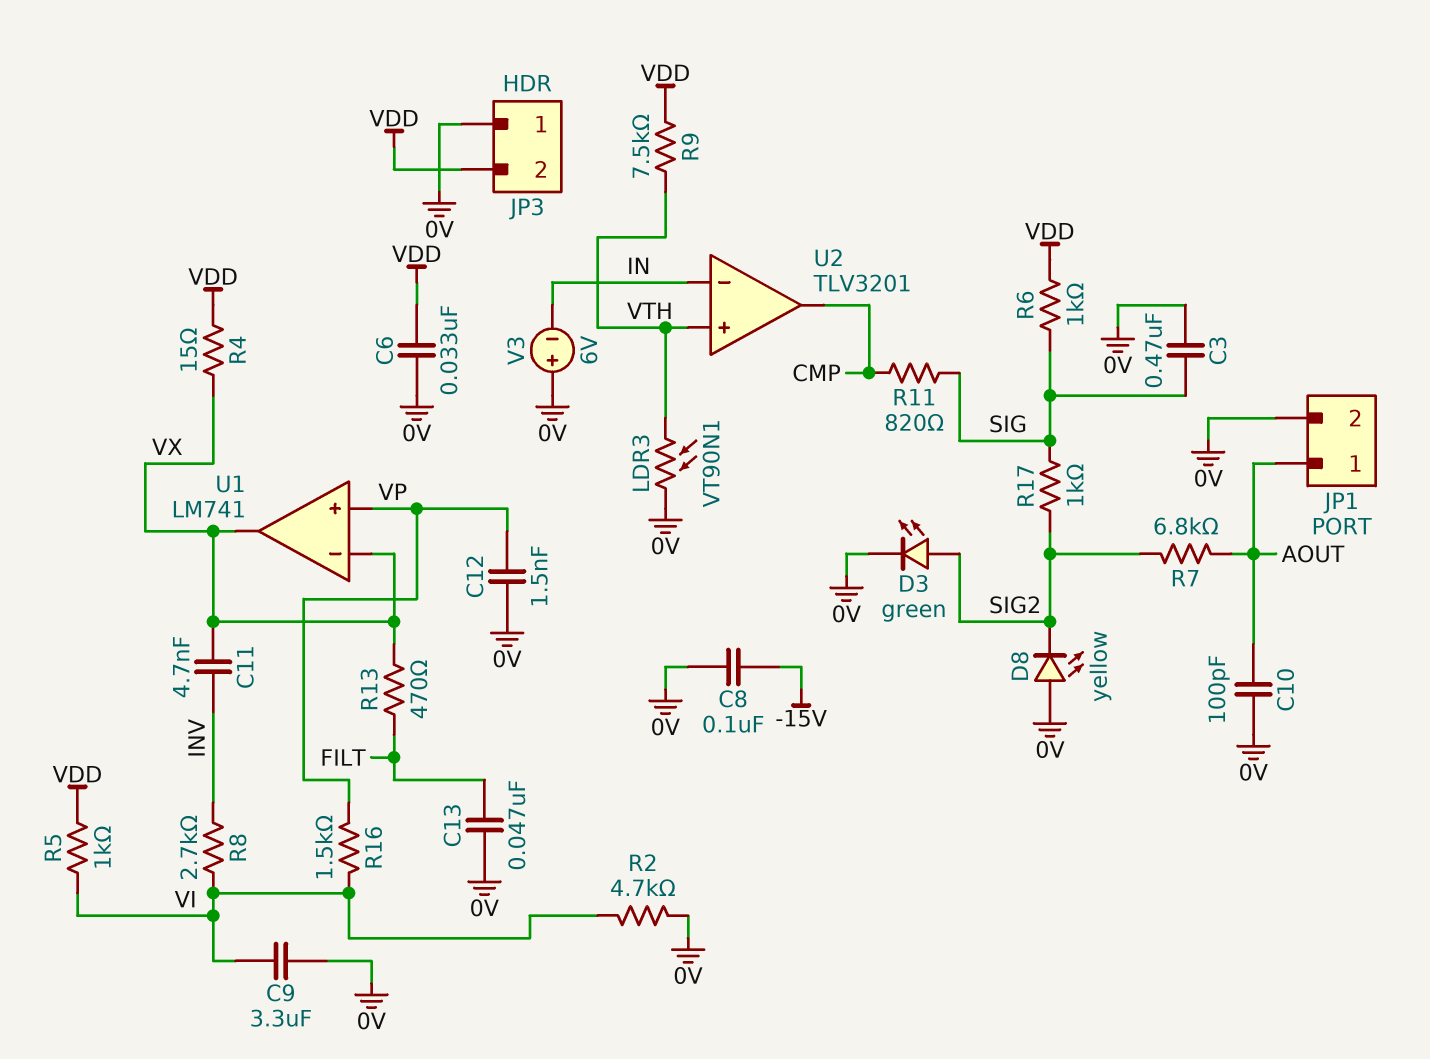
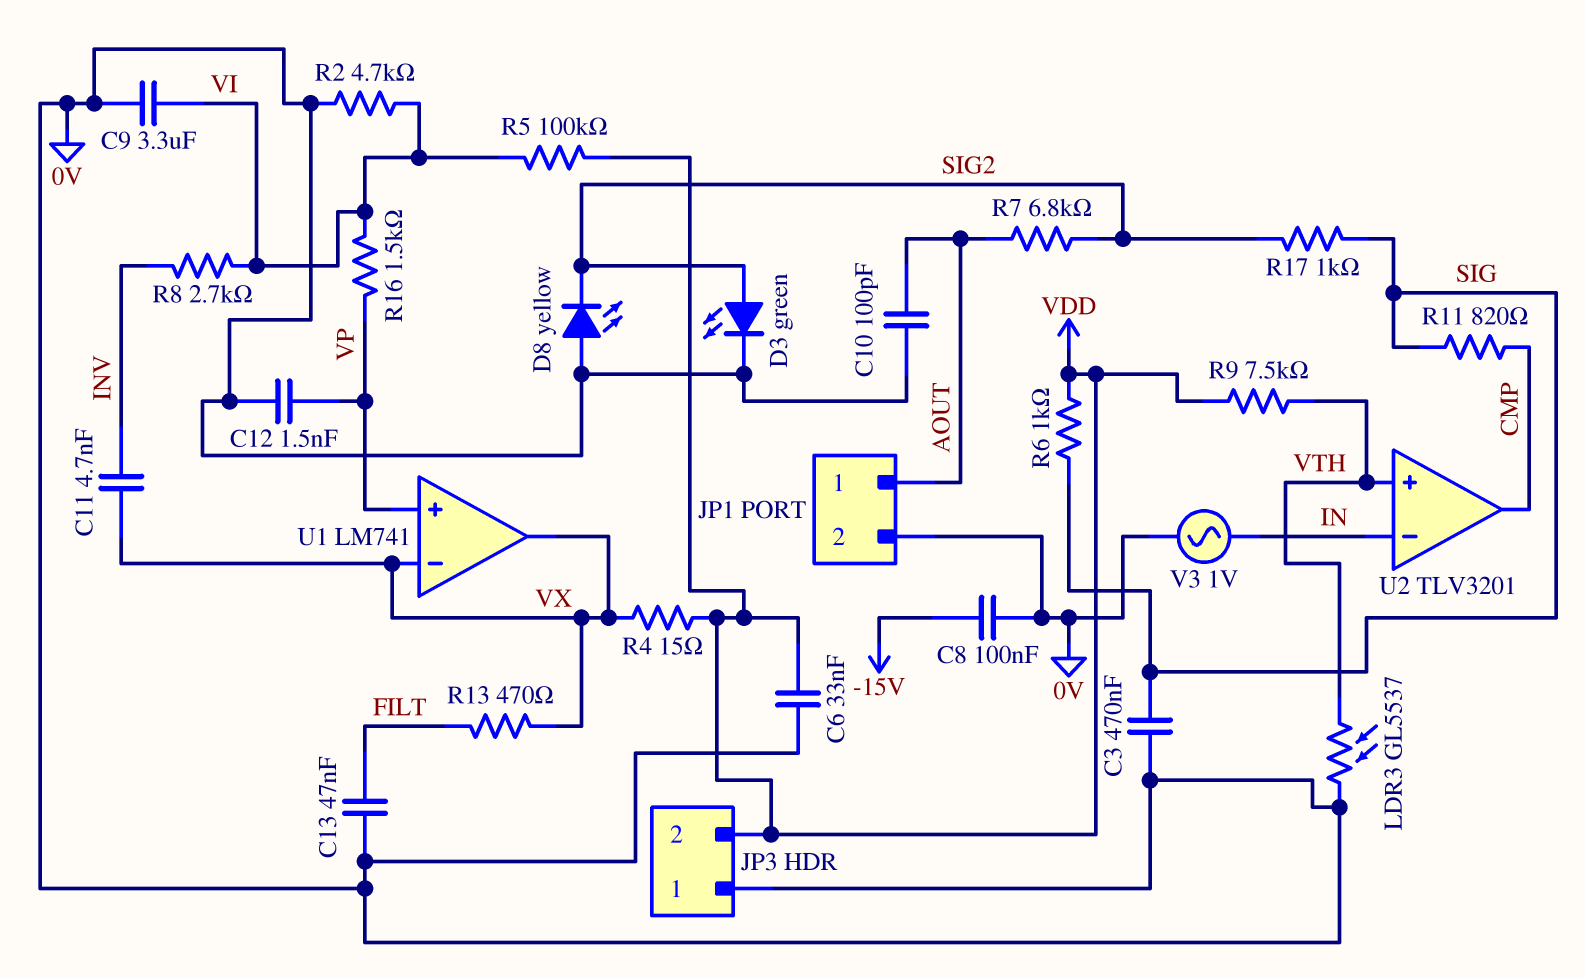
LDR3: VT90N1 (0V, VTH) -> GL5537 (0V, VTH)
R5: 1k (VDD, VI) -> 100k (VDD, VI)
V3: 6V (plus 0V, minus IN) -> AC 1V (0V, IN)

